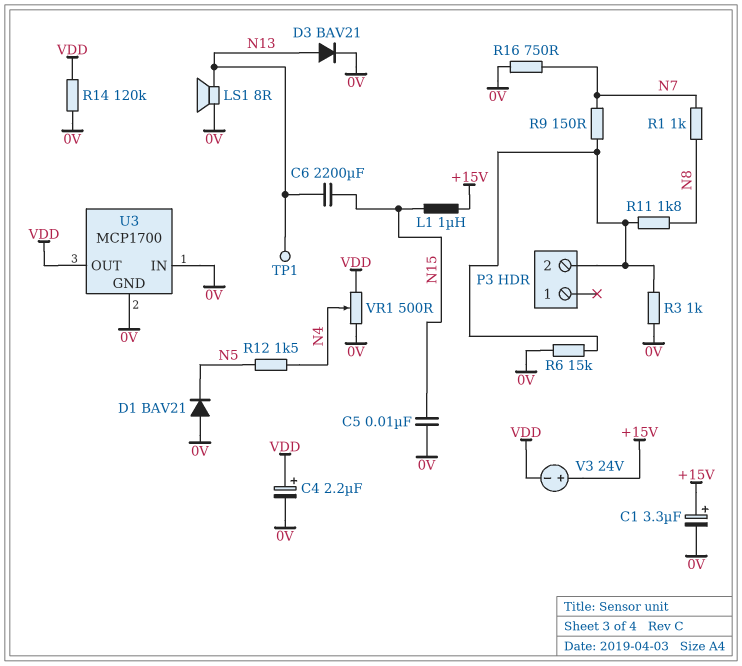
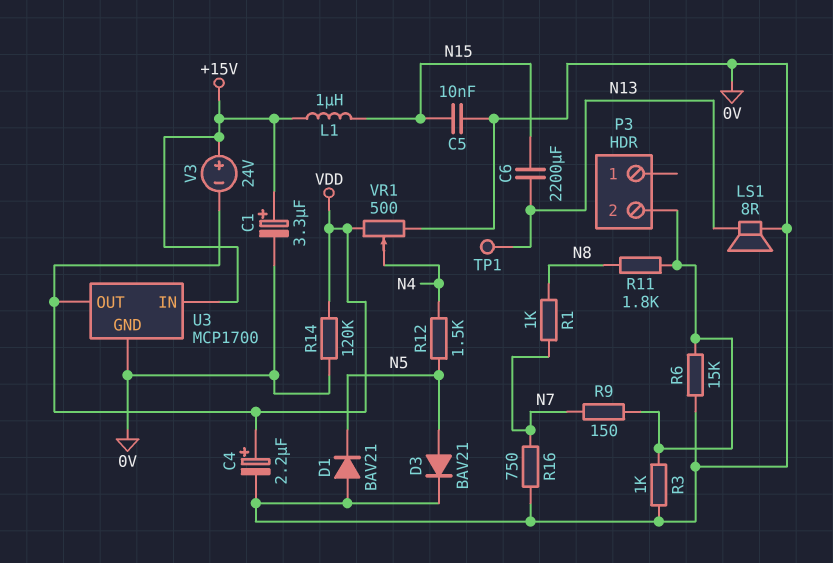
D3: diode BAV21 (A N13, K 0V) -> diode BAV21 (A N5, K 0V)
U3 pin IN: 0V -> +15V

